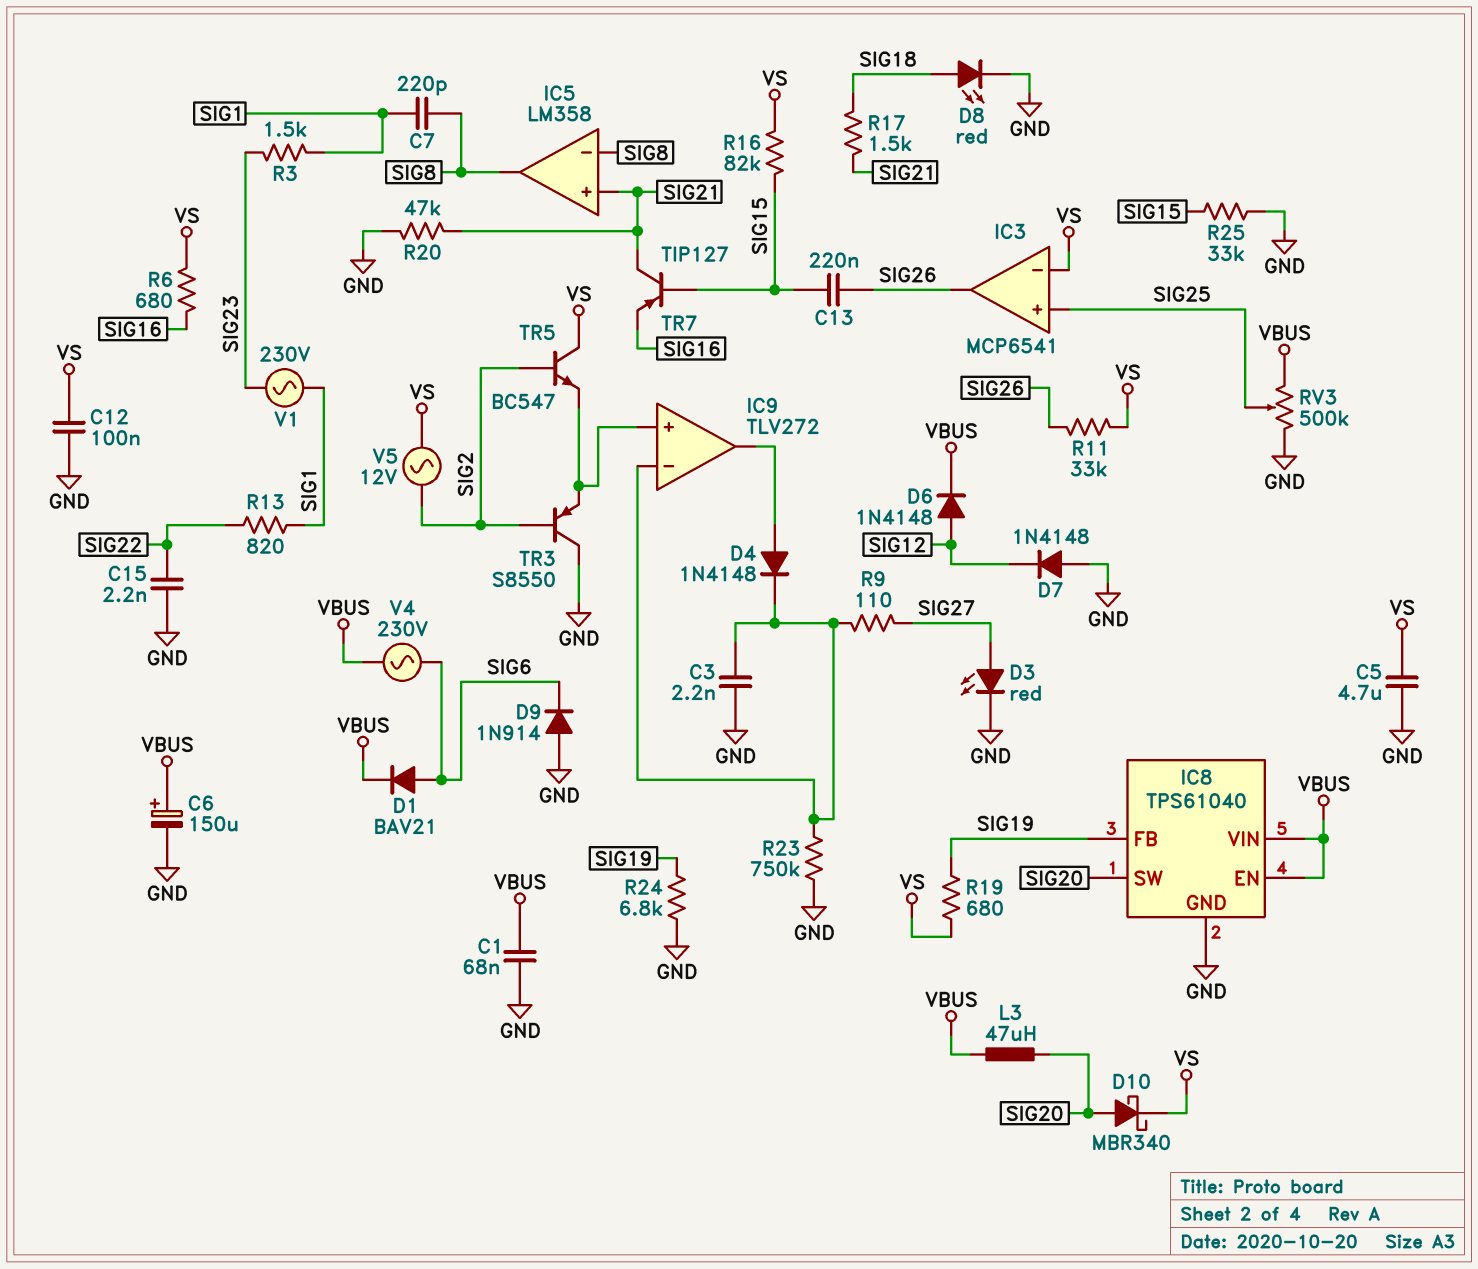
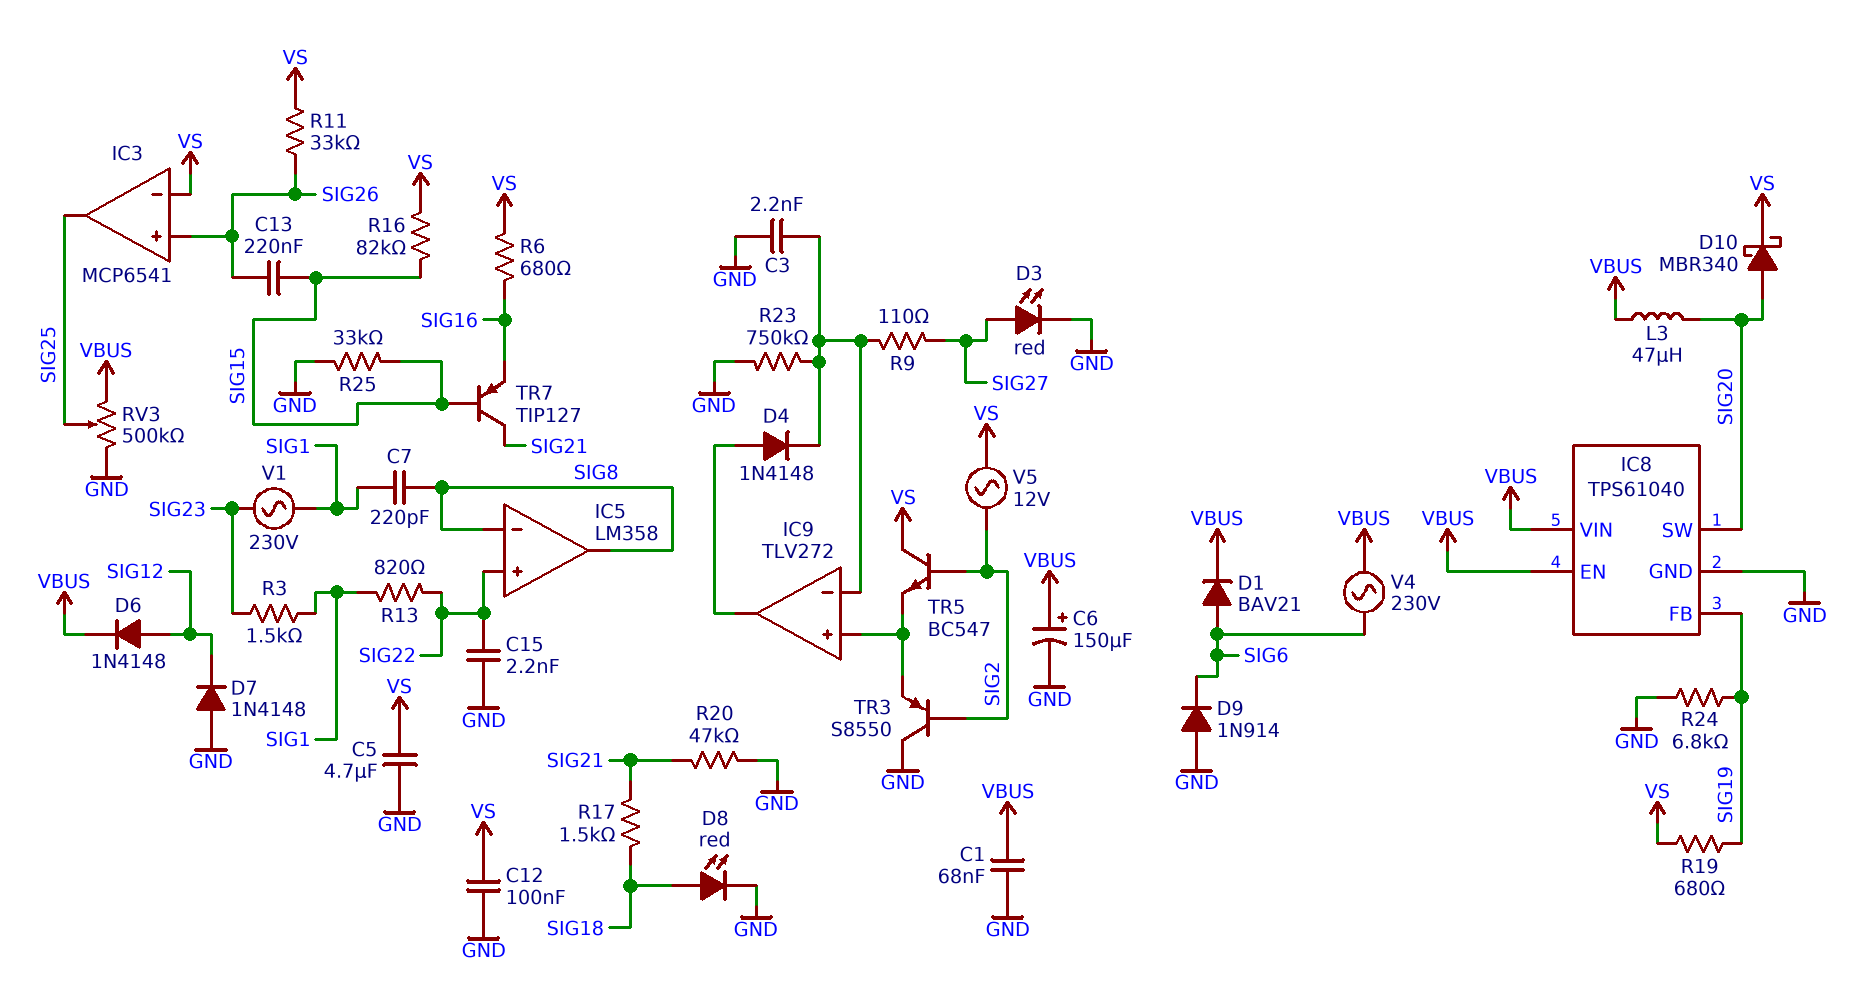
IC3 pin in+: SIG25 -> SIG26
IC3 pin out: SIG26 -> SIG25
IC5 pin in+: SIG21 -> SIG22

